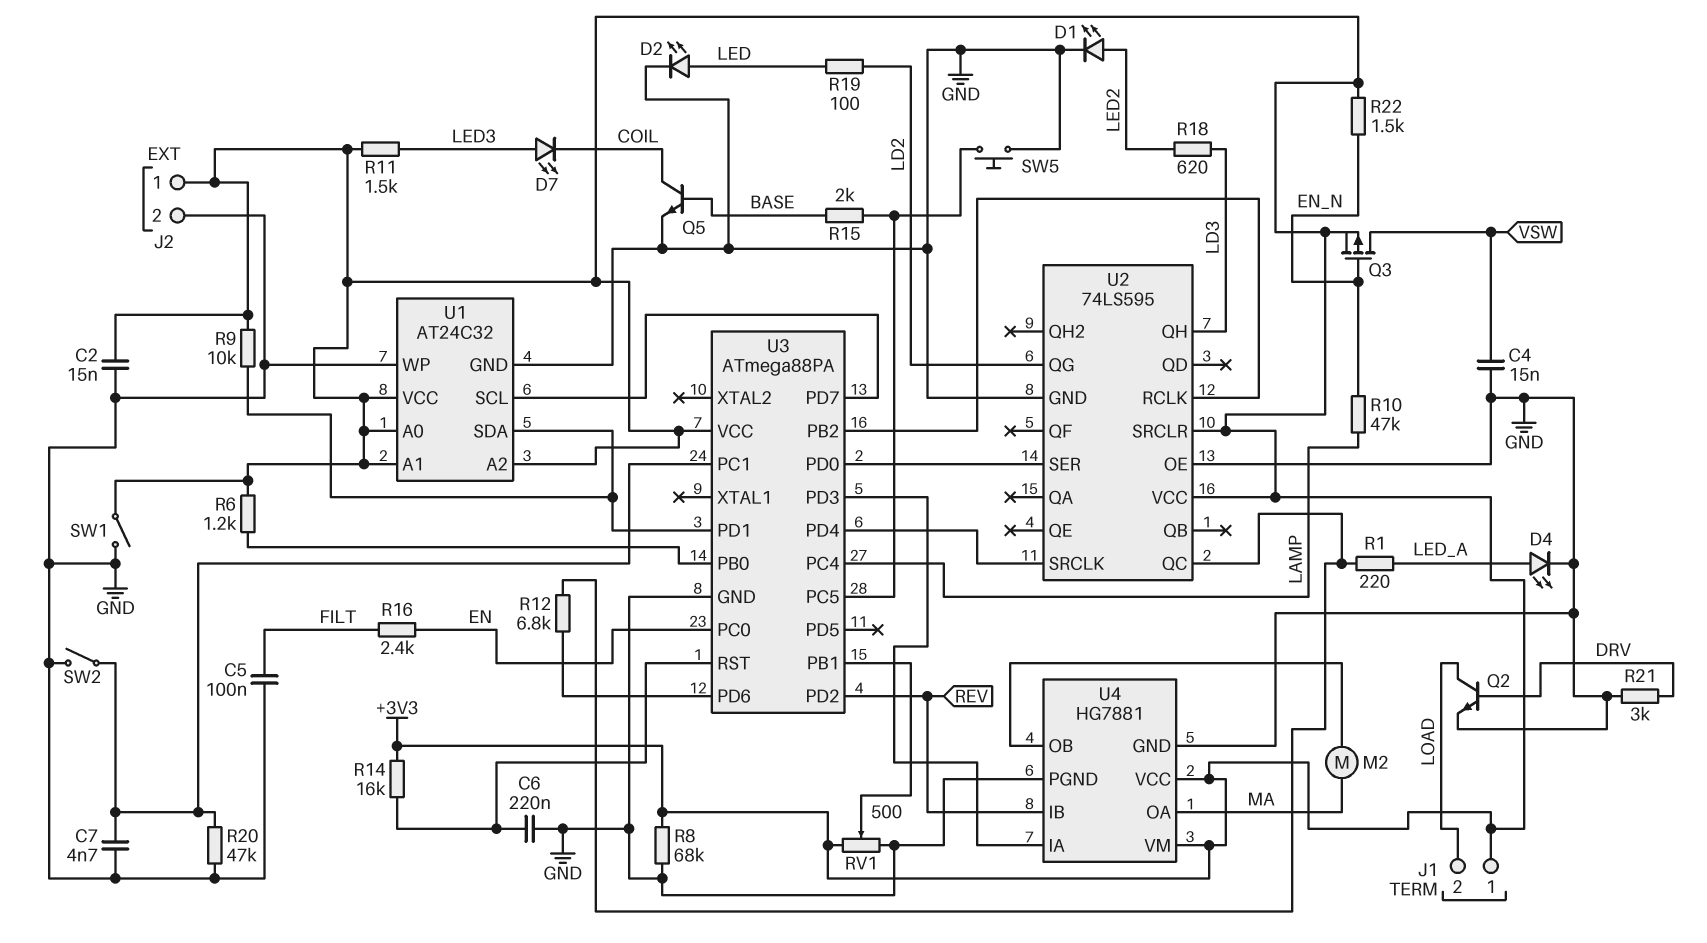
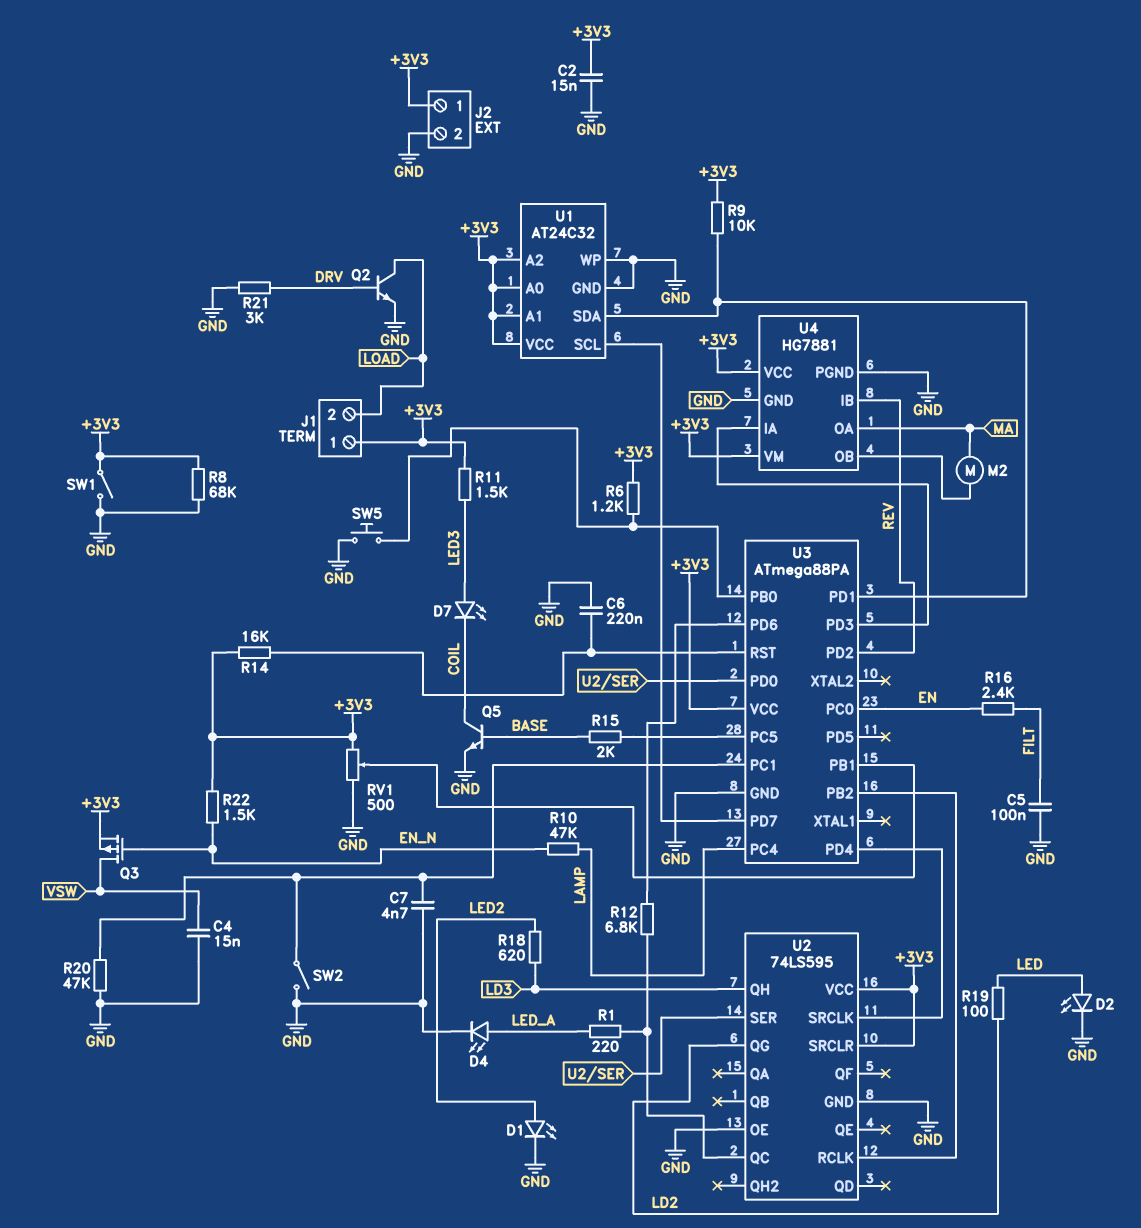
SW5: button (GND, U3/PC5) -> button (GND, U3/PB0)

